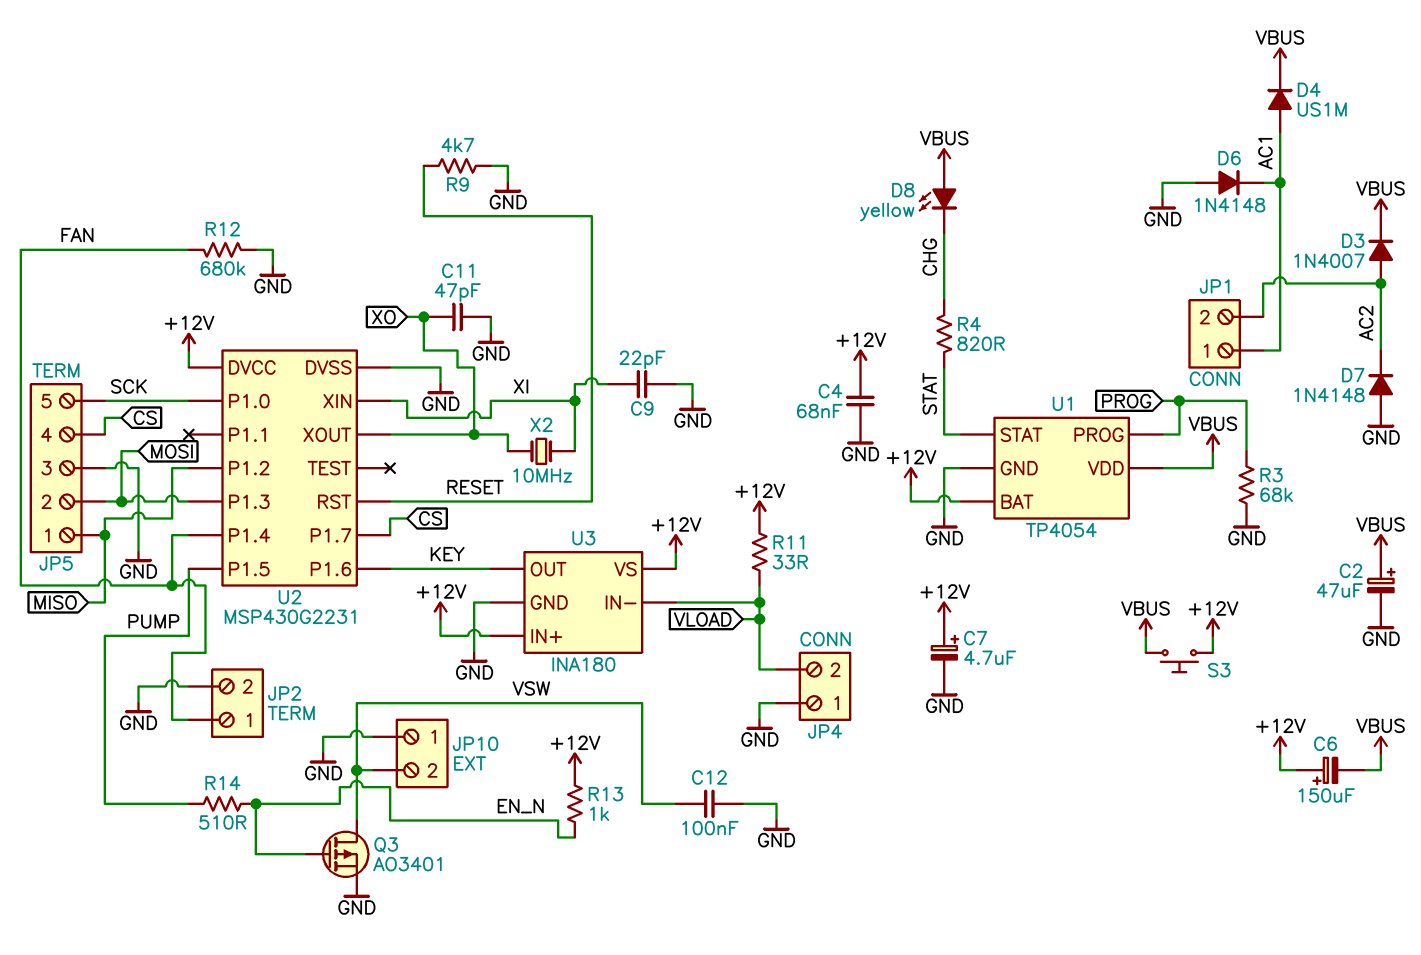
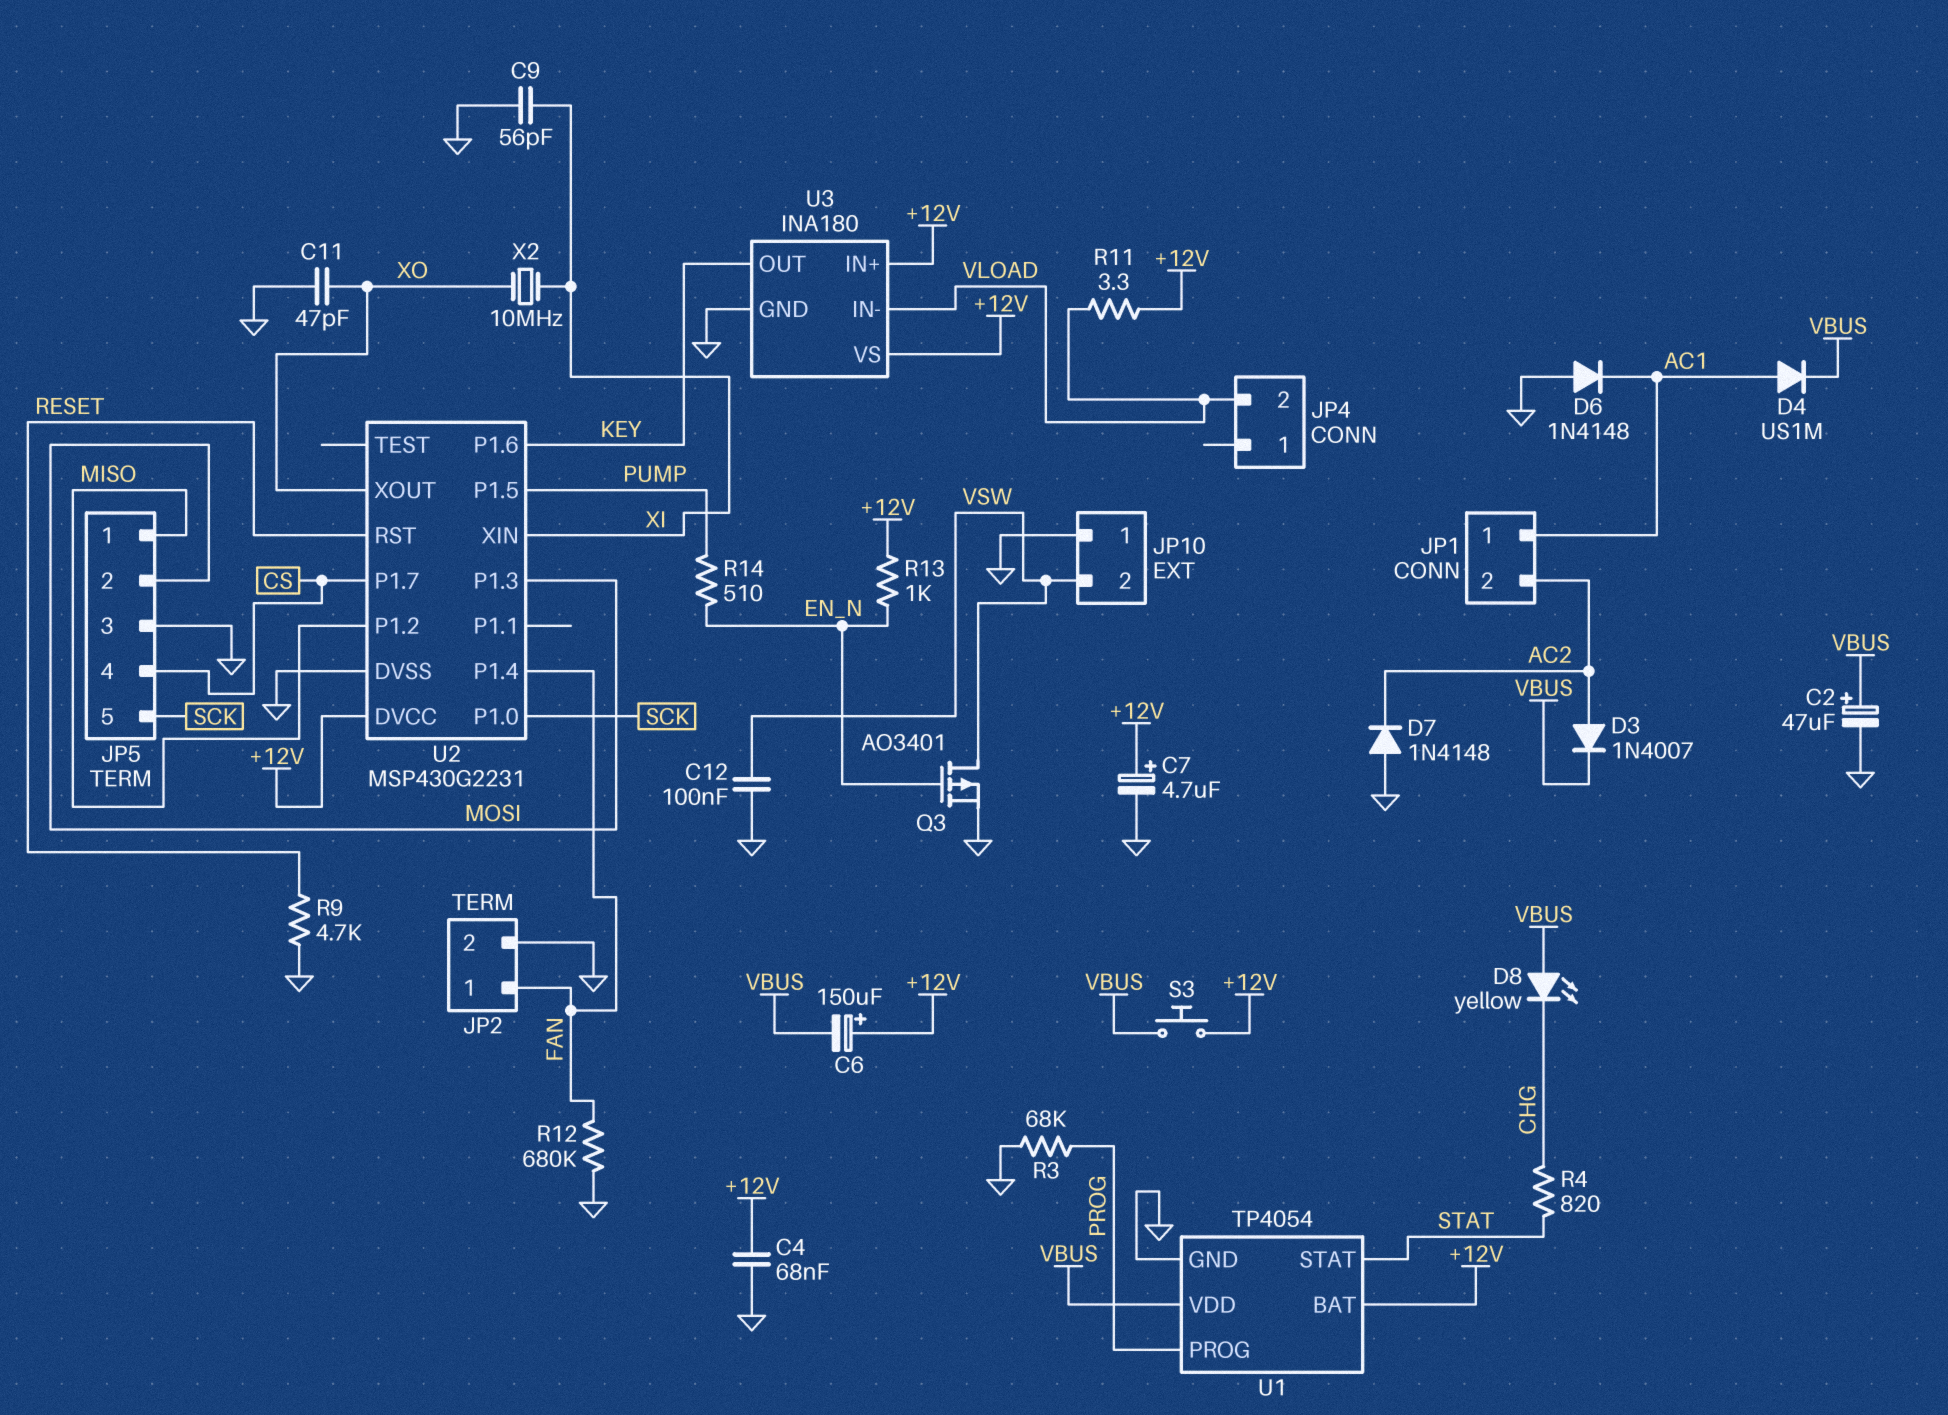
C9: 22pF (GND, XI) -> 56pF (GND, XI)
JP4 pin 1: GND -> none
R11: 33 (+12V, VLOAD) -> 3.3 (+12V, VLOAD)

